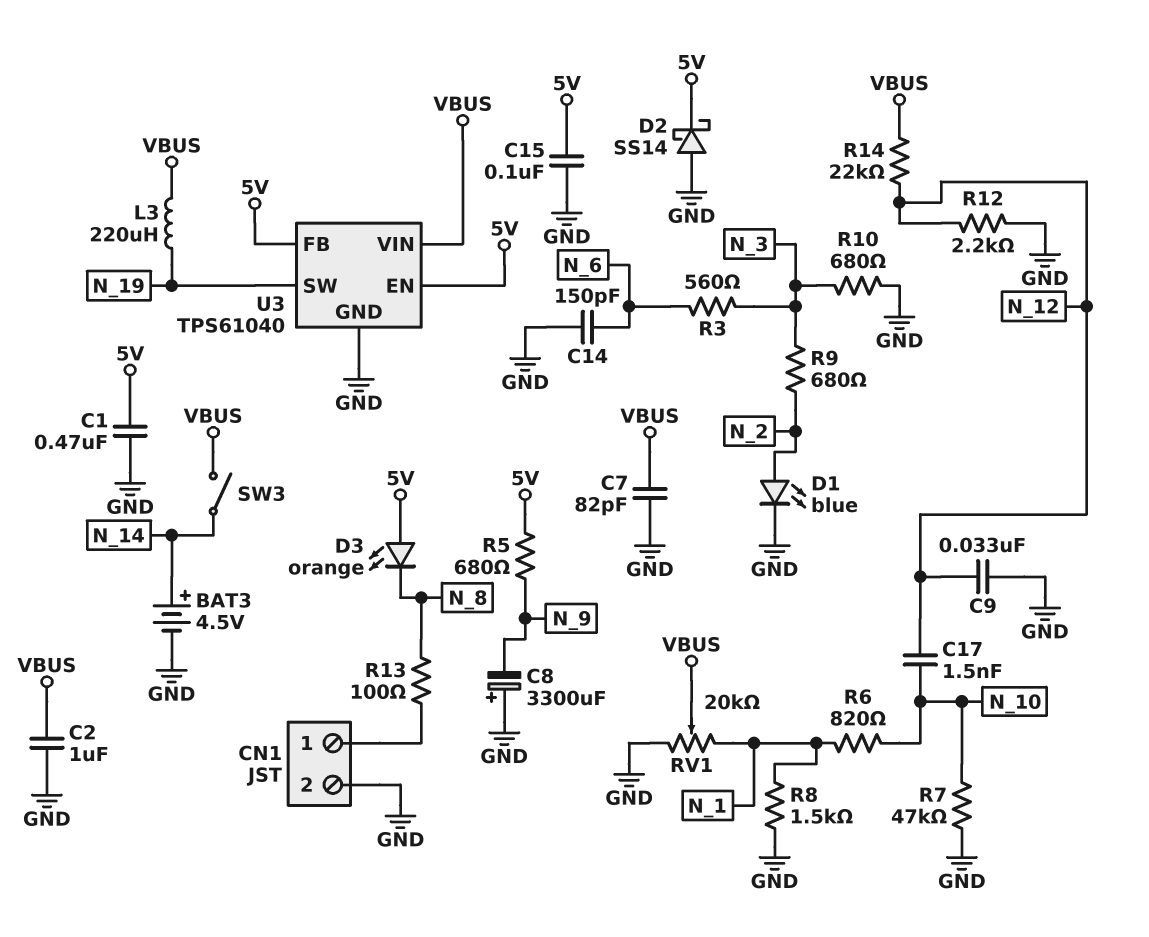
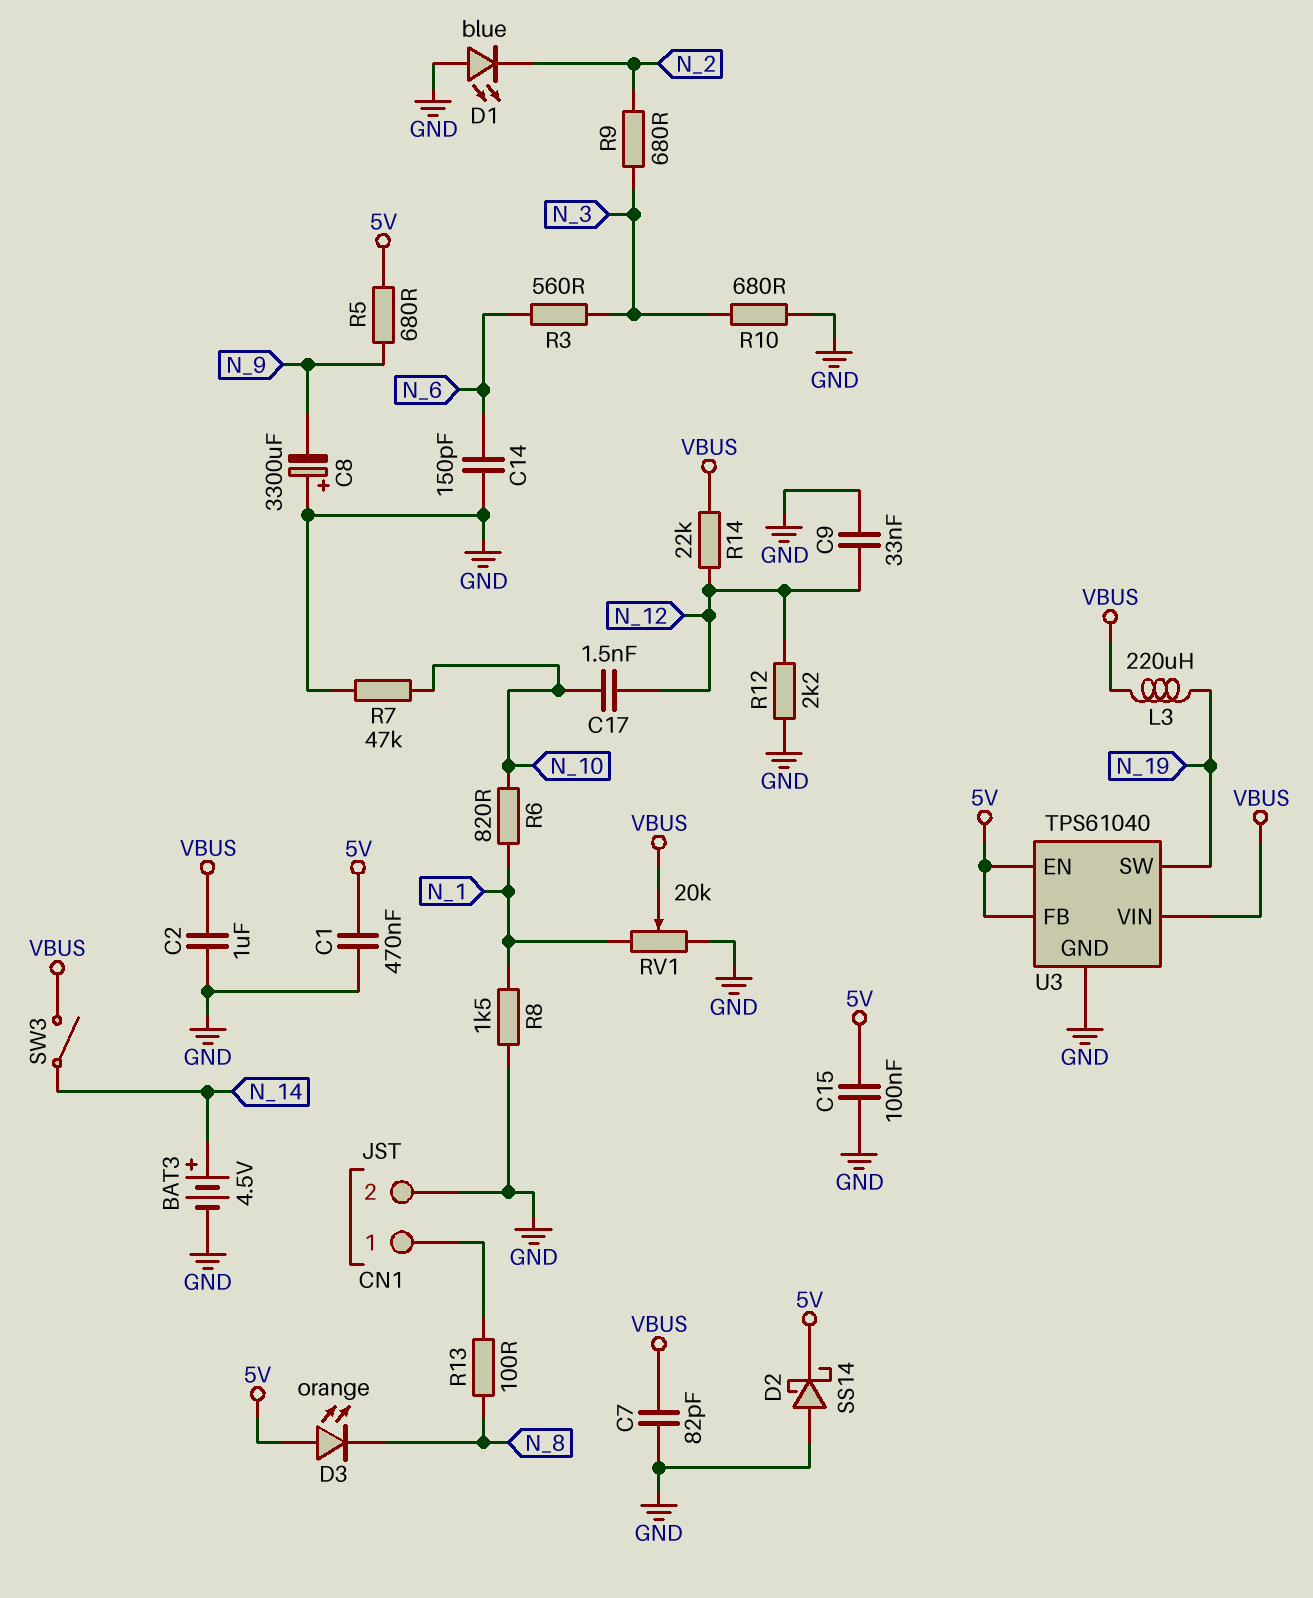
D1: LED blue (A N_2, K GND) -> LED blue (A GND, K N_2)

